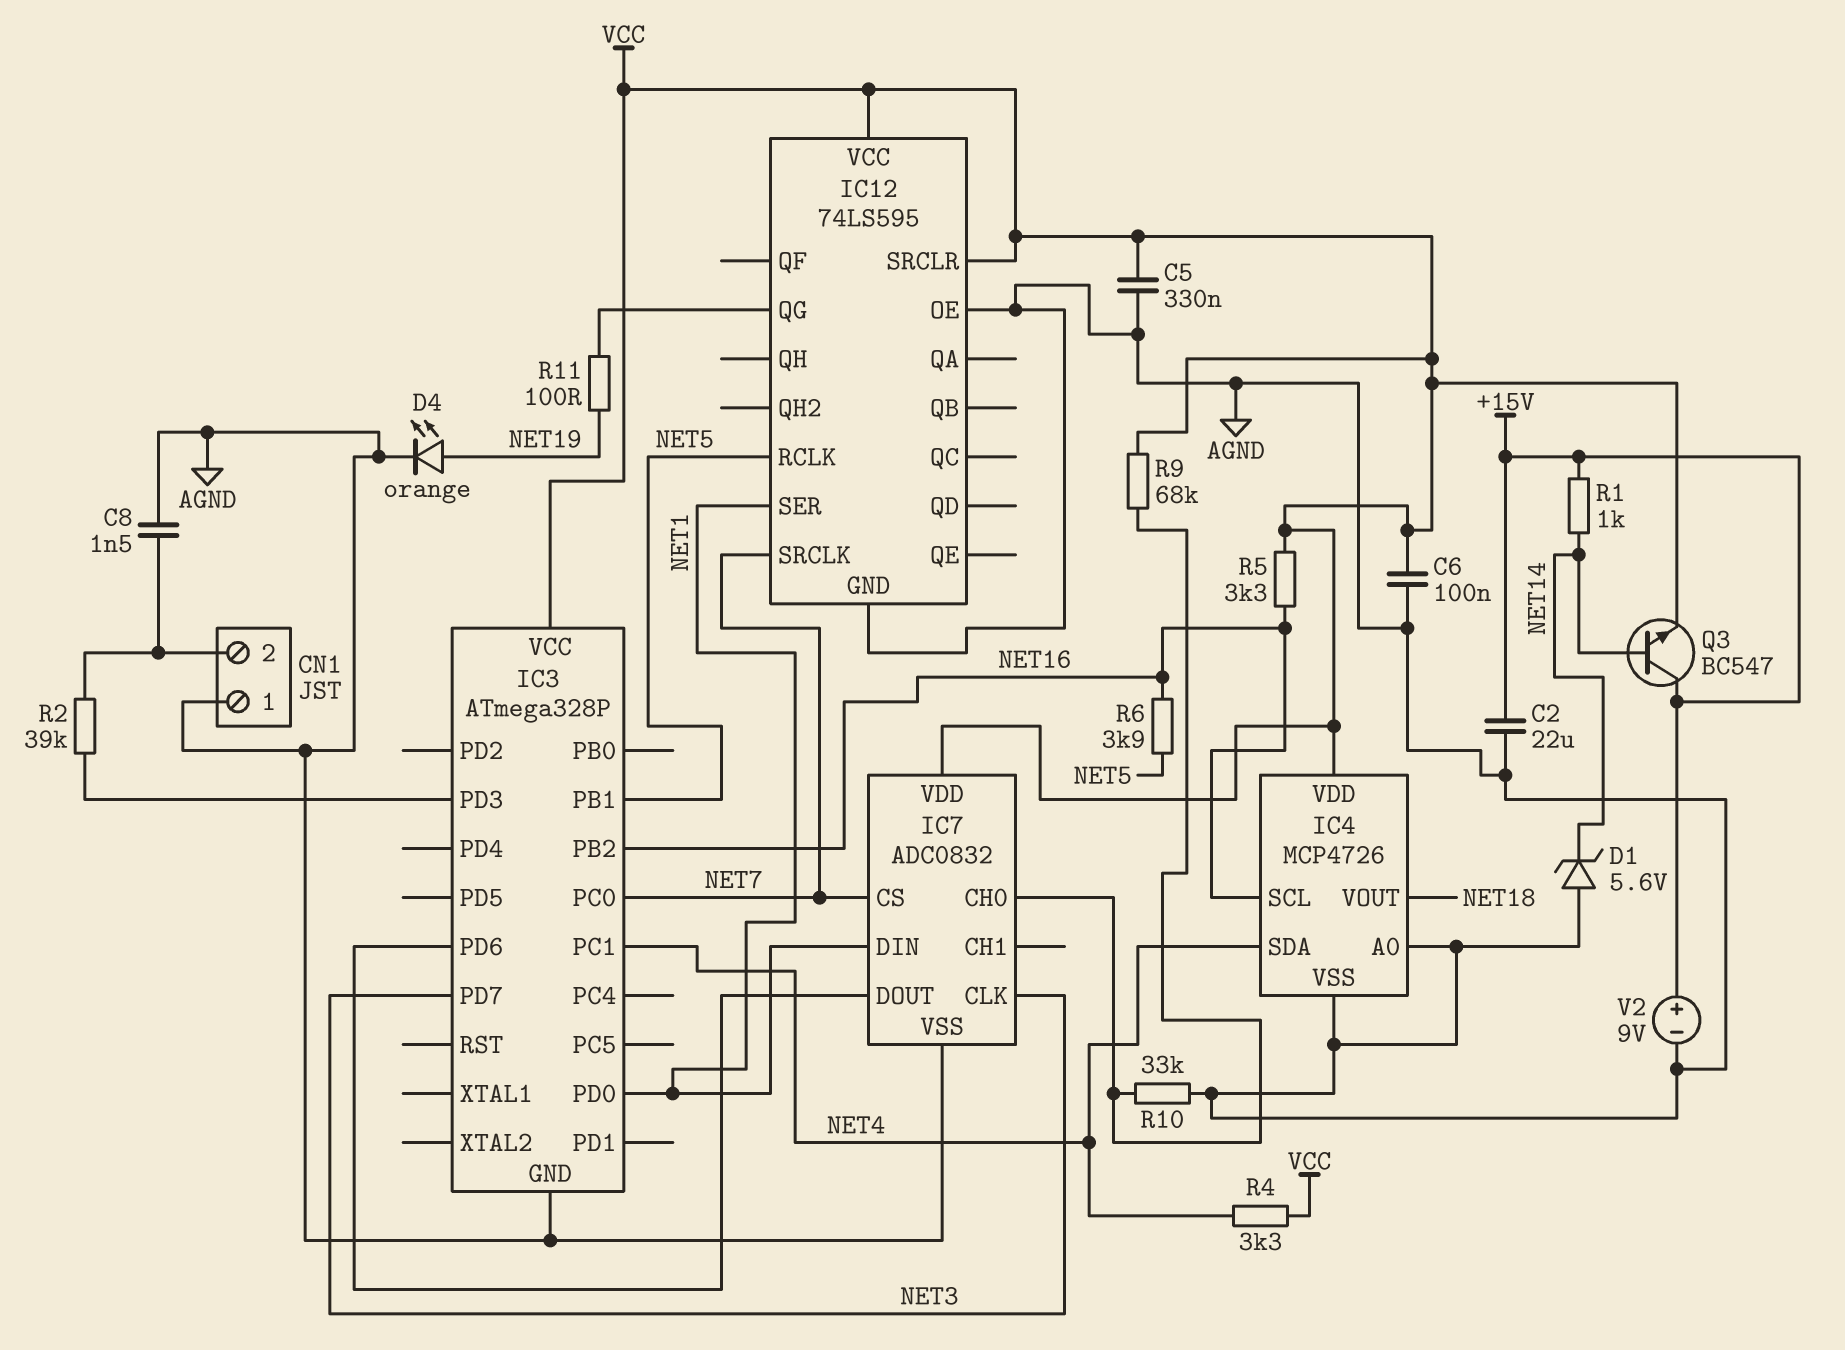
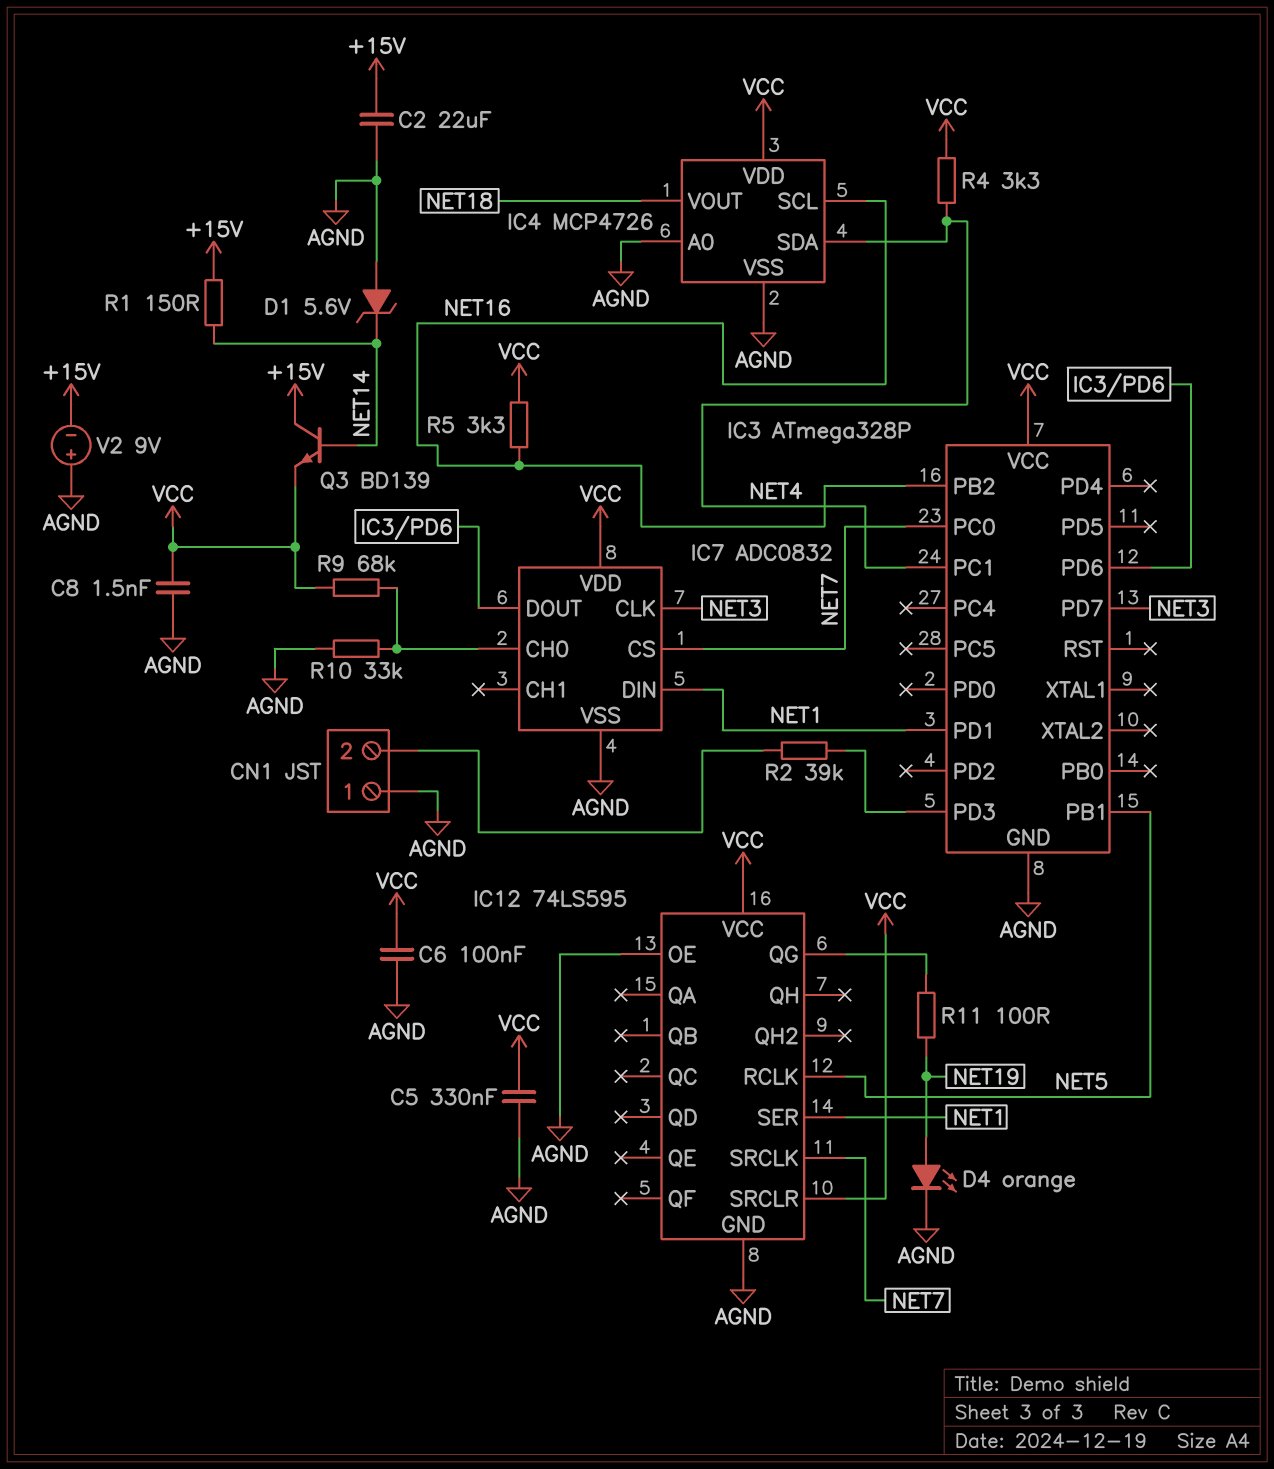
C8: 1.5nF (AGND, CN1/2) -> 1.5nF (AGND, VCC)
IC3 pin PD0: NET1 -> none
IC3 pin PD1: none -> NET1
Q3: NPN BC547 (B NET14, C +15V, E VCC) -> NPN BD139 (B NET14, C +15V, E VCC)
R1: 1k (+15V, NET14) -> 150 (+15V, NET14)
R6: 3.9k (NET5, NET16) -> none
V2: 9V (plus +15V, minus AGND) -> 9V (plus AGND, minus +15V)

